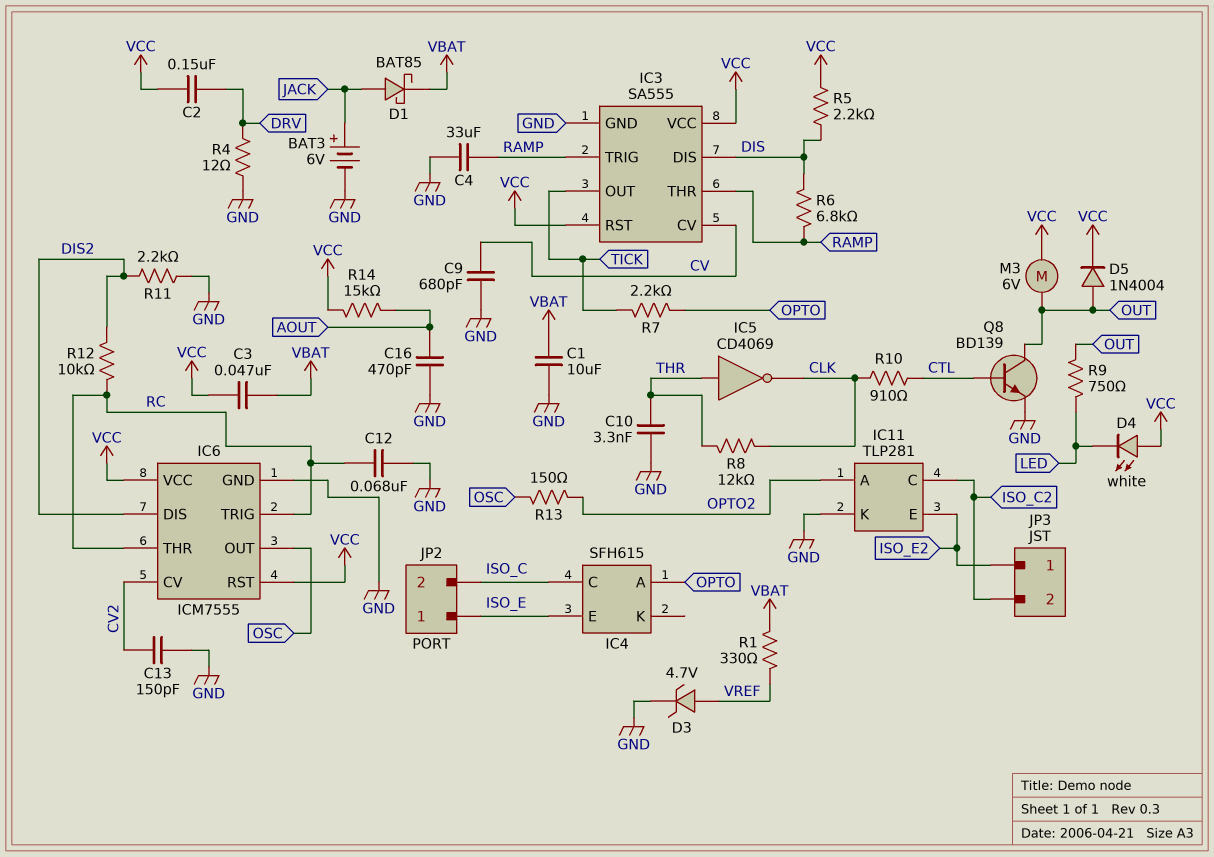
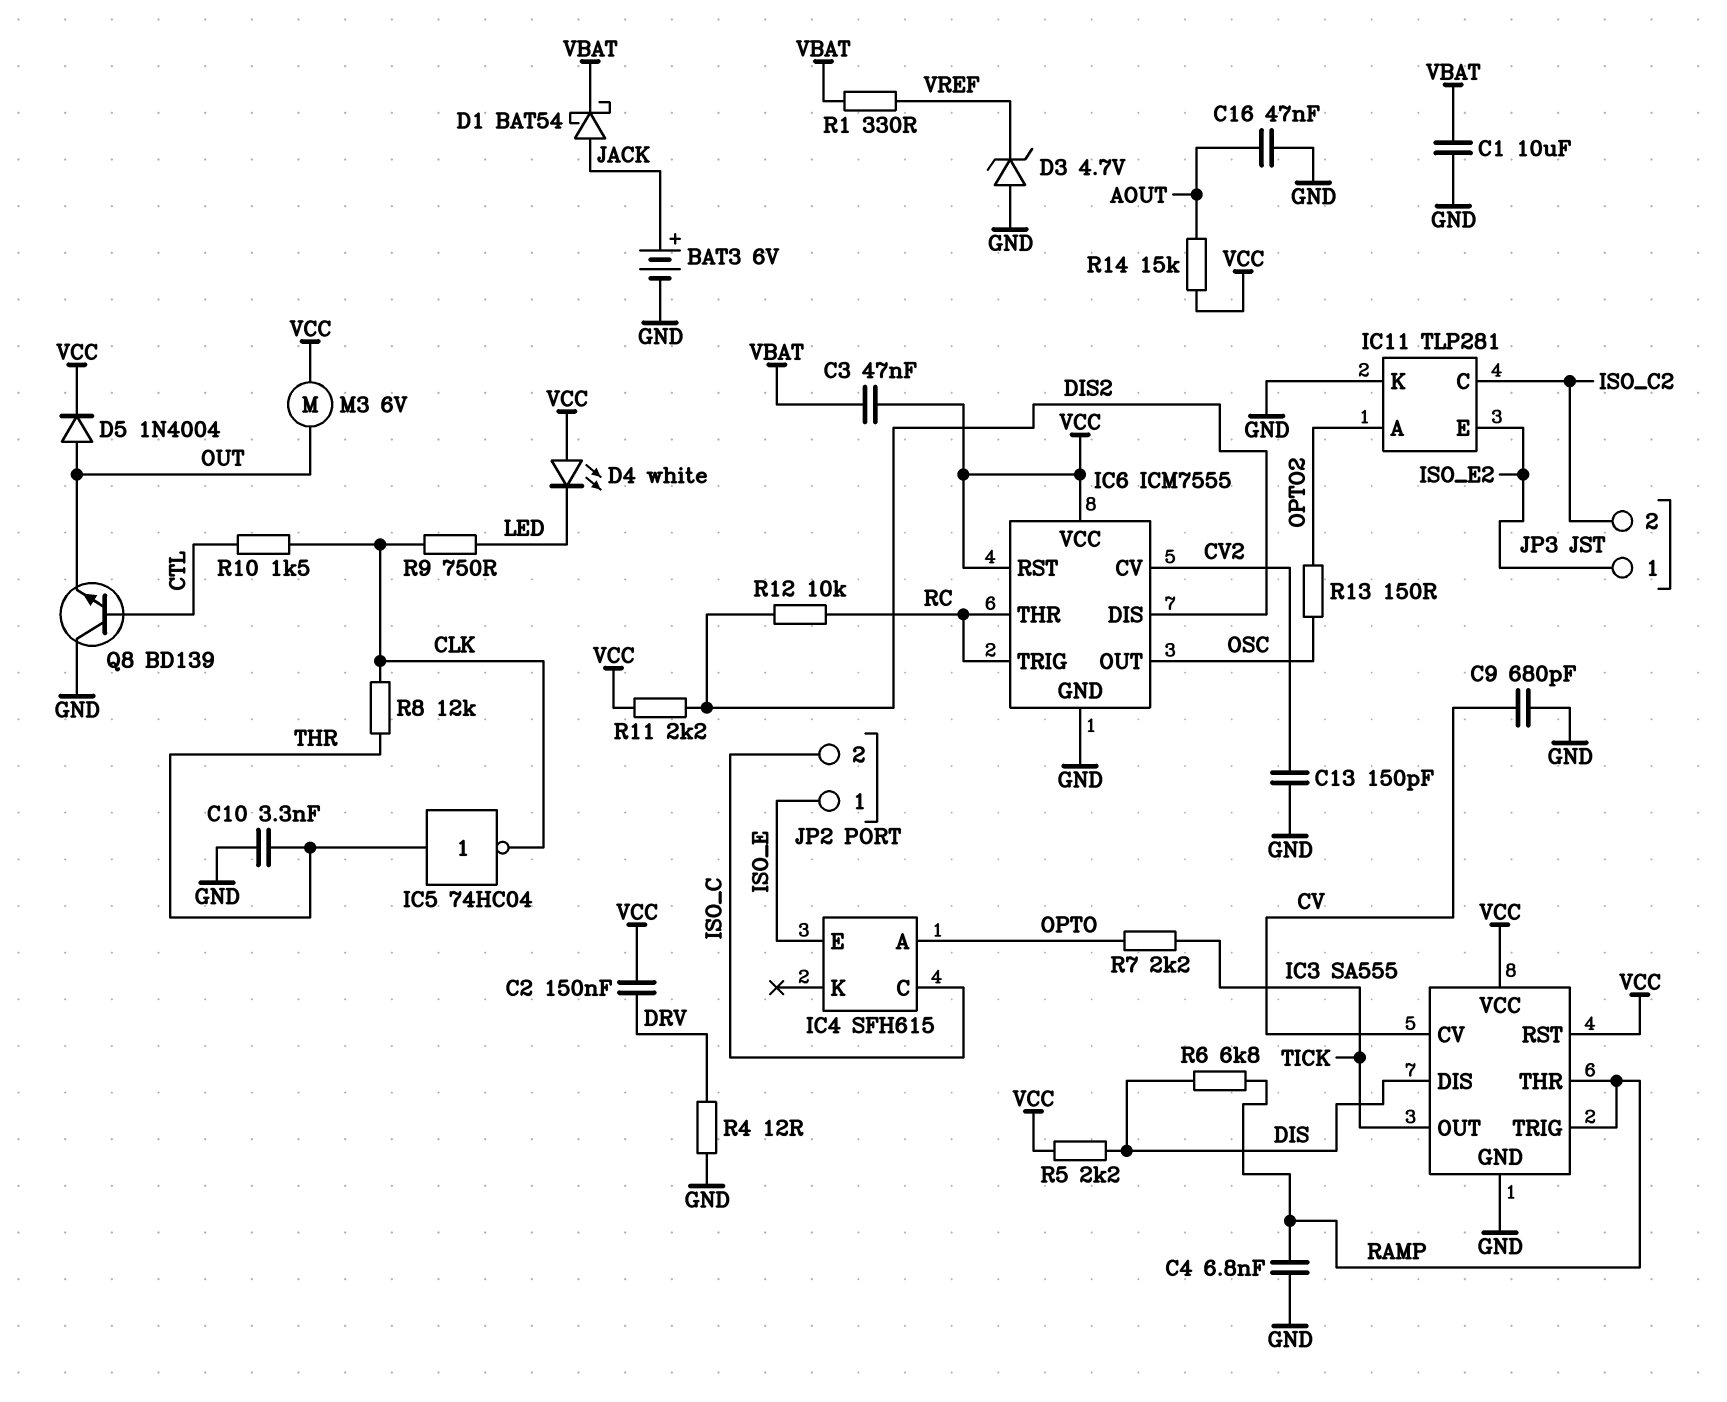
C4: 33uF (GND, RAMP) -> 6.8nF (GND, RAMP)
C12: 68nF (GND, RC) -> none
C16: 470pF (AOUT, GND) -> 47nF (AOUT, GND)
D1: schottky BAT85 (A JACK, K VBAT) -> schottky BAT54 (A JACK, K VBAT)
D3: zener 4.7V (A VREF, K GND) -> zener 4.7V (A GND, K VREF)
IC5: NOT CD4069 (in THR, out CLK) -> NOT 74HC04 (in THR, out CLK)
Q8: NPN BD139 (B CTL, C OUT, E GND) -> NPN BD139 (B CTL, C GND, E OUT)
R9: 750 (LED, OUT) -> 750 (CLK, LED)
R10: 910 (CLK, CTL) -> 1.5k (CLK, CTL)
R11: 2.2k (DIS2, GND) -> 2.2k (DIS2, VCC)

